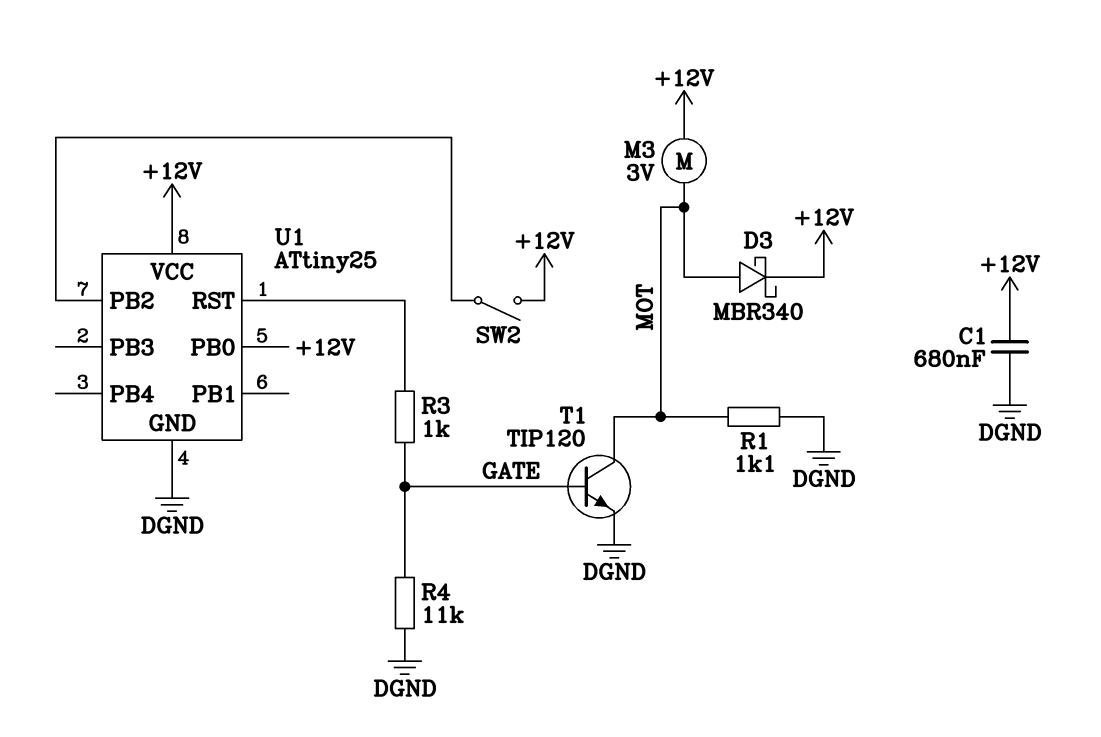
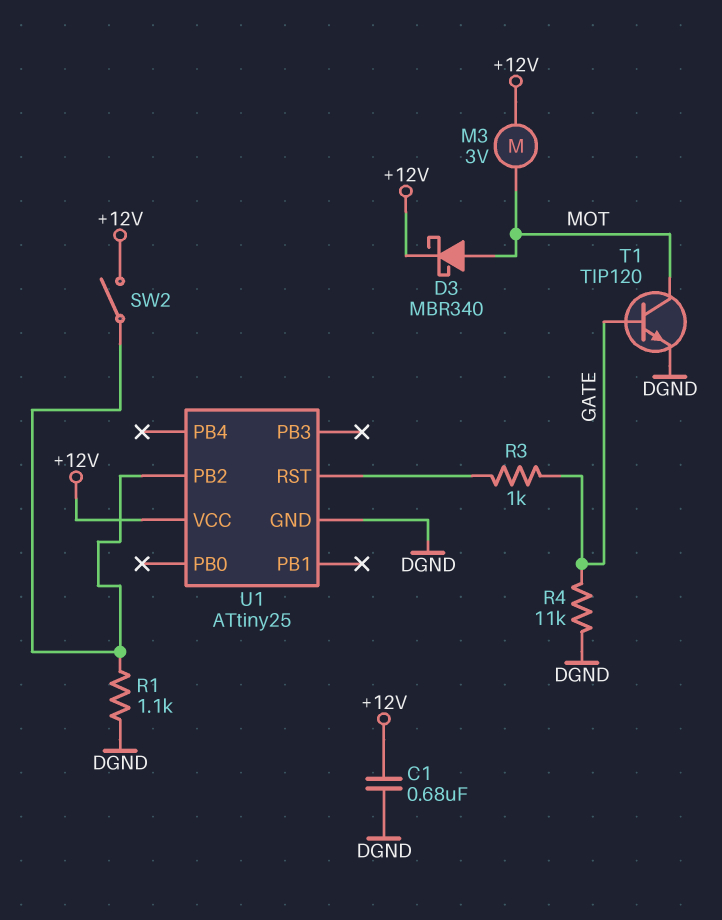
R1: 1.1k (DGND, MOT) -> 1.1k (DGND, U1/PB2)
U1 pin PB0: +12V -> none

